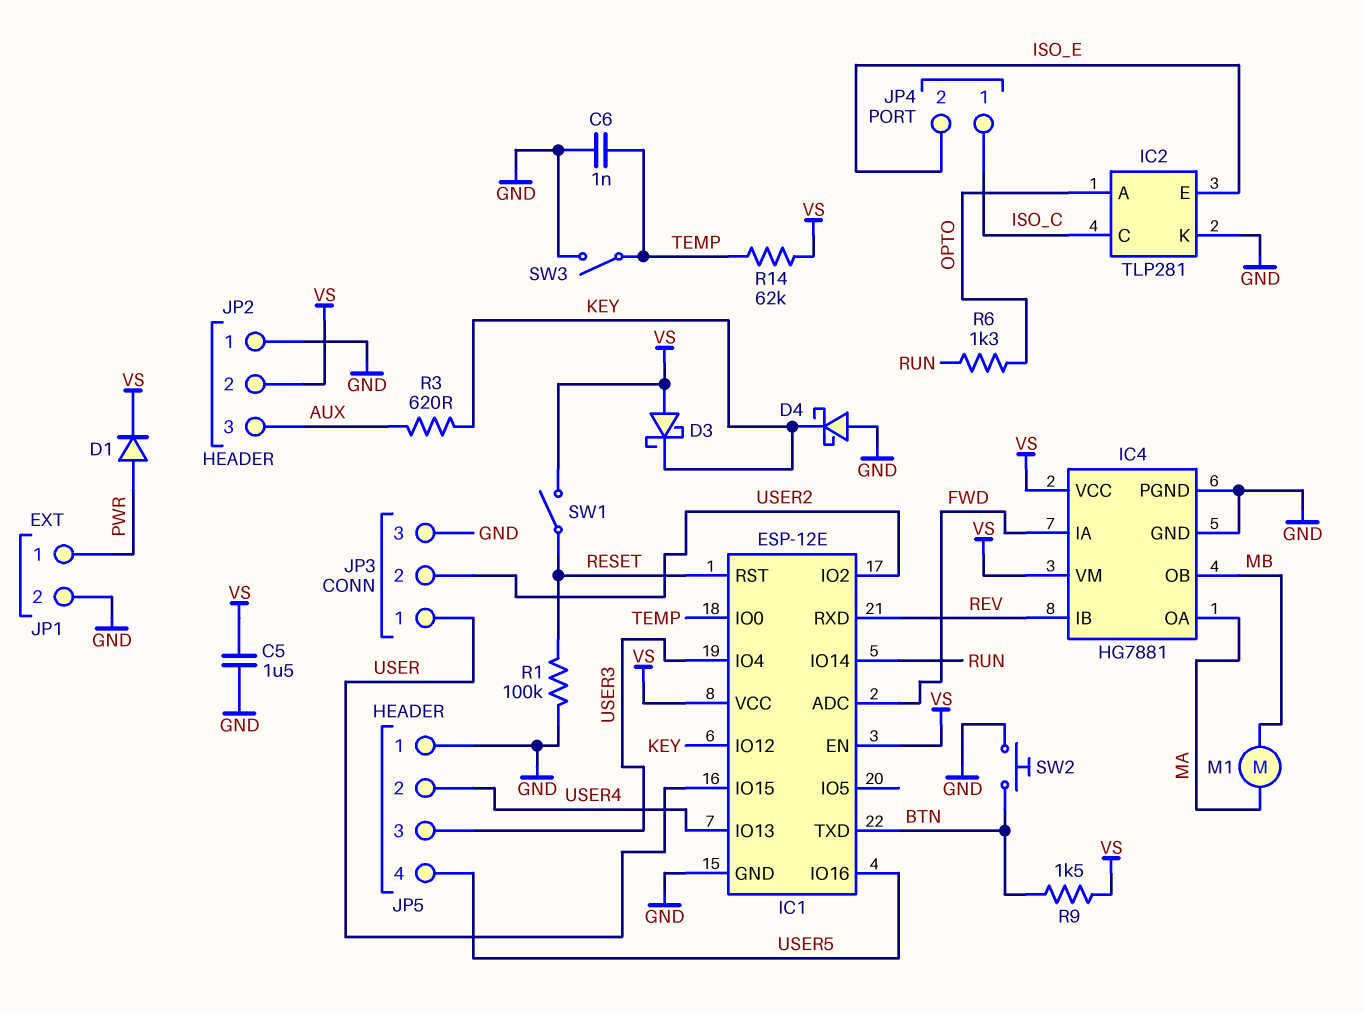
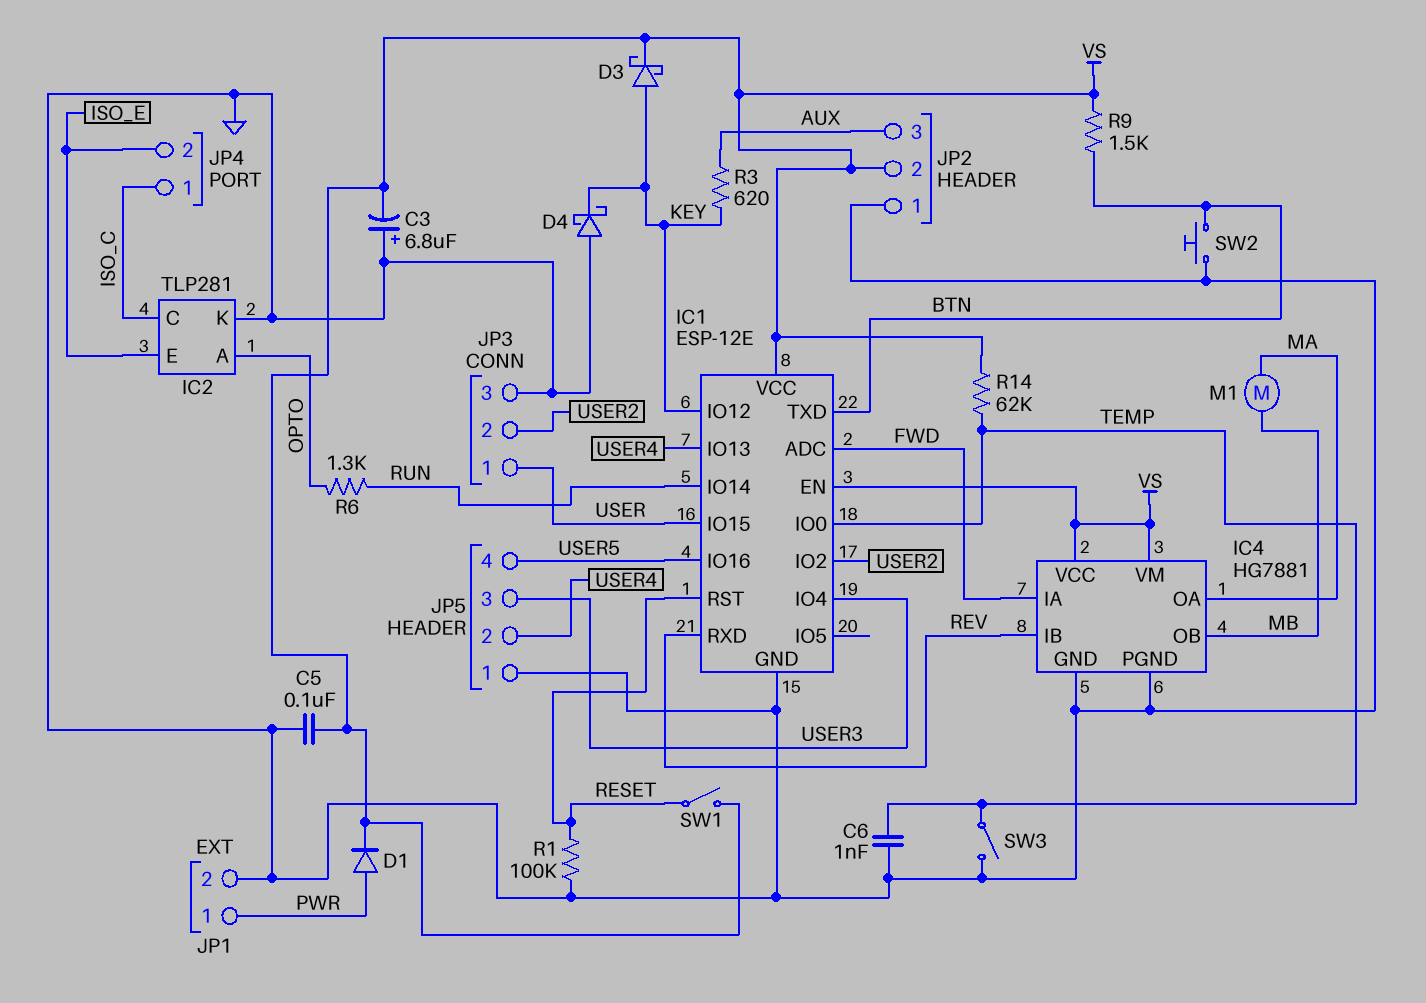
C3: none -> 6.8uF (plus GND, minus VS)
C5: 1.5uF (GND, VS) -> 100nF (GND, VS)
D3: schottky (A VS, K KEY) -> schottky (A KEY, K VS)

